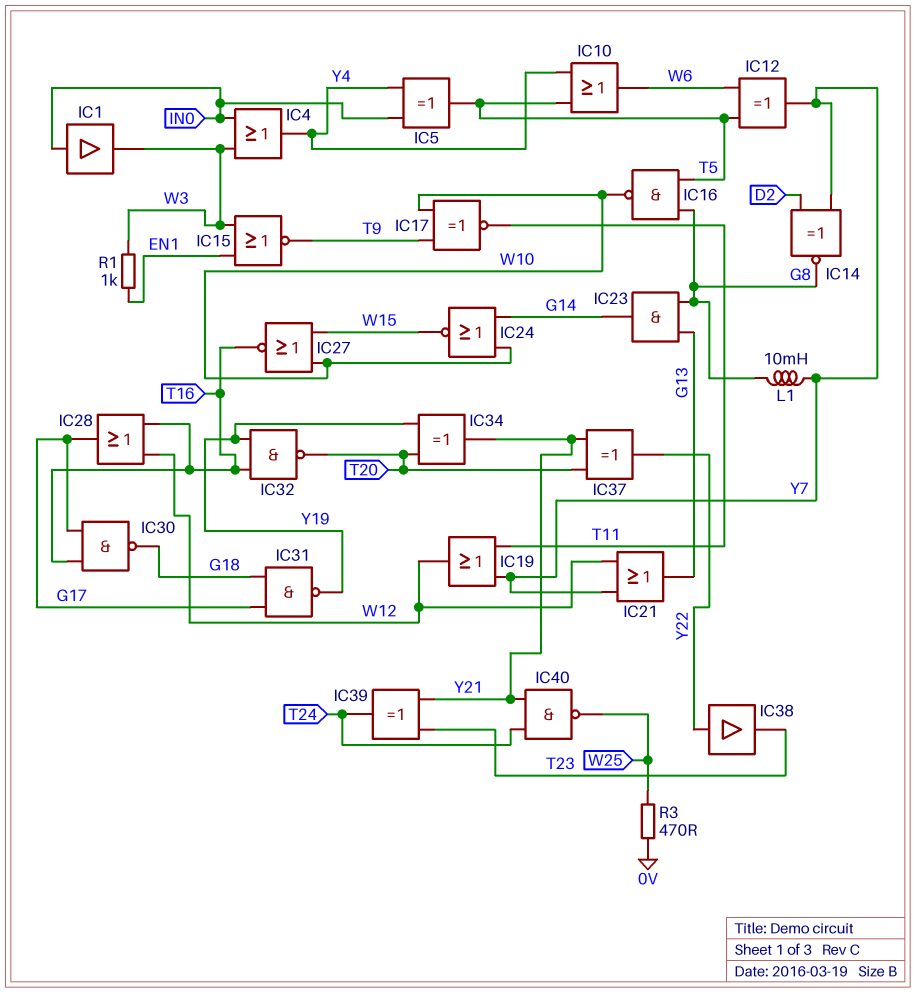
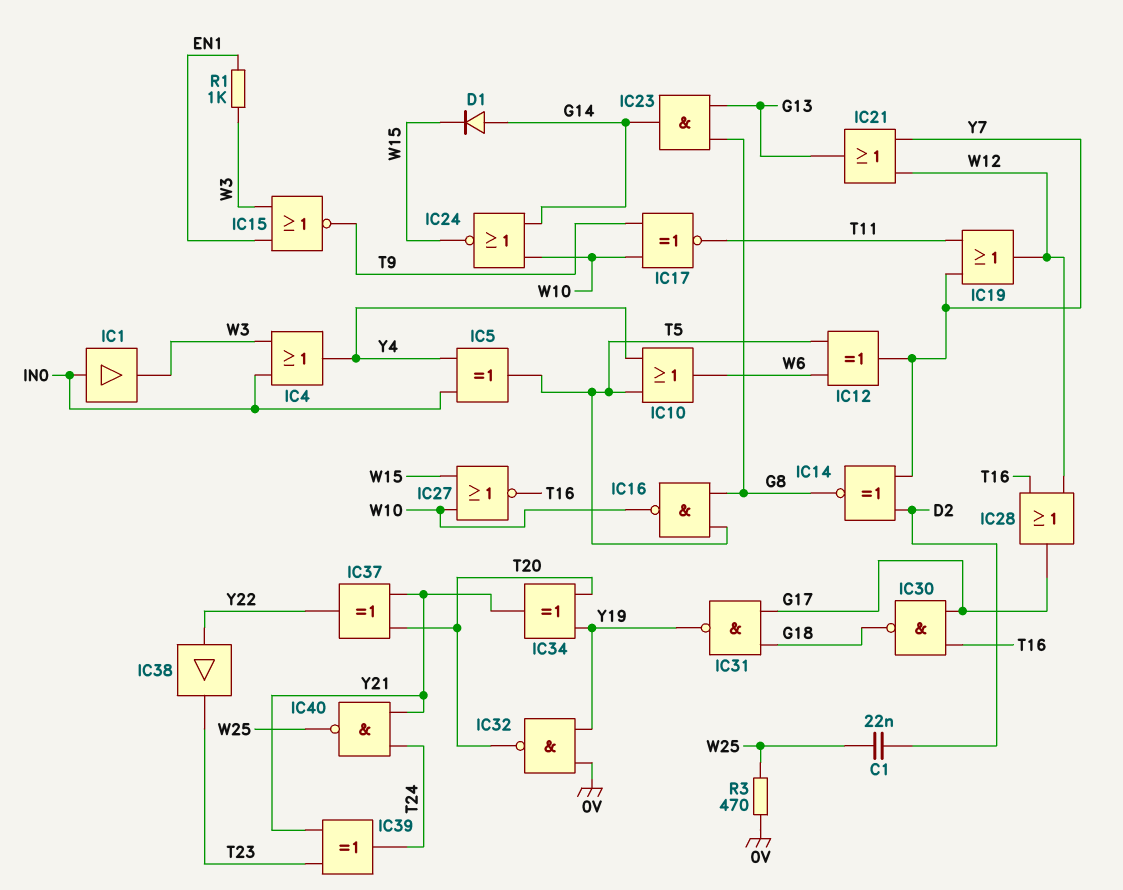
C1: none -> 22nF (D2, W25)
D1: none -> diode (A G14, K W15)
IC32: NAND (in T16, in Y19, out T20) -> NAND (in 0V, in Y19, out T20)
L1: 10mH (G8, Y7) -> none

